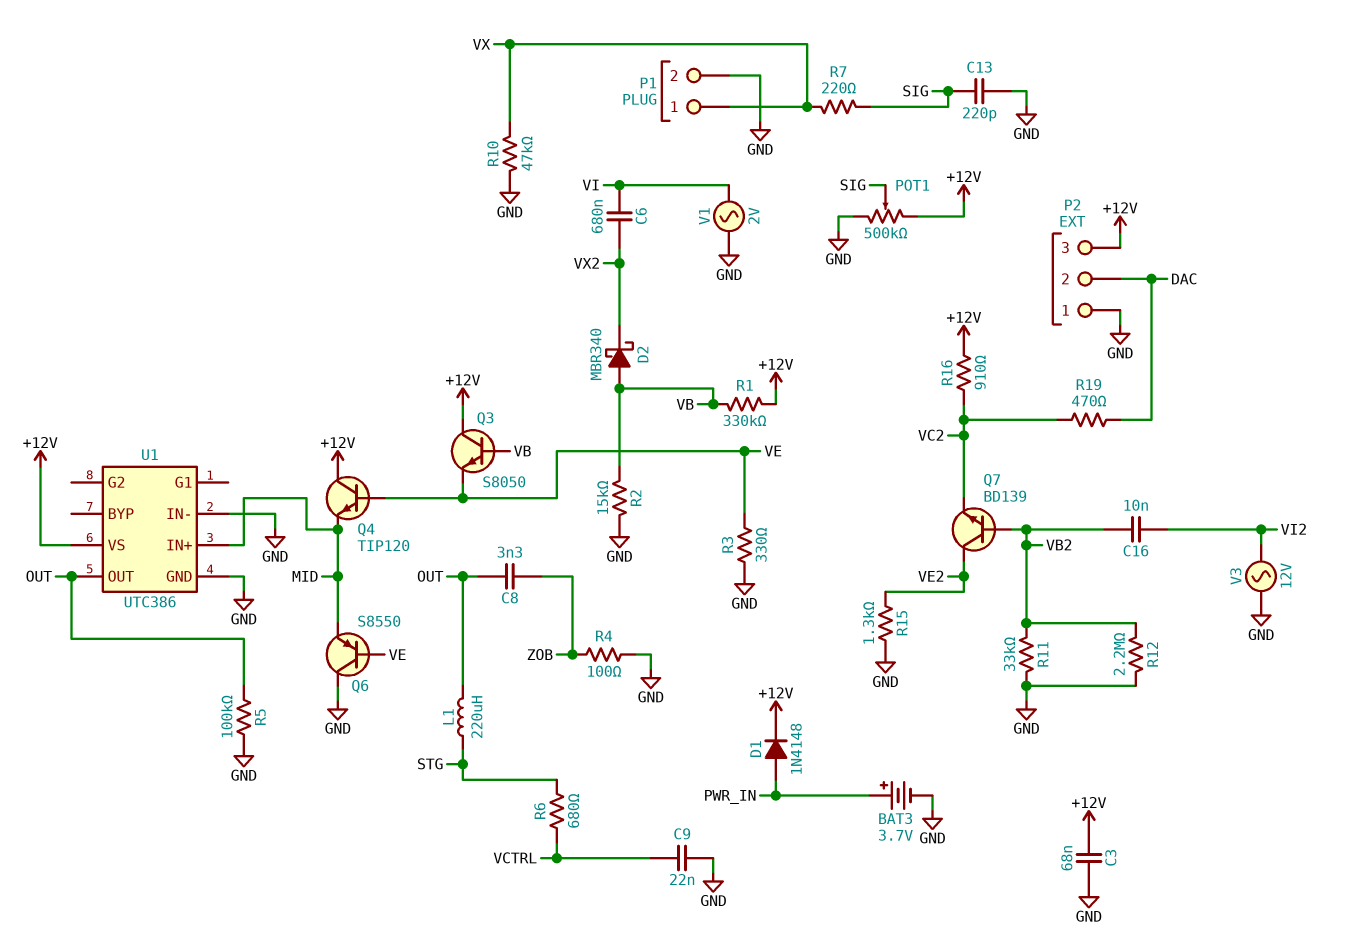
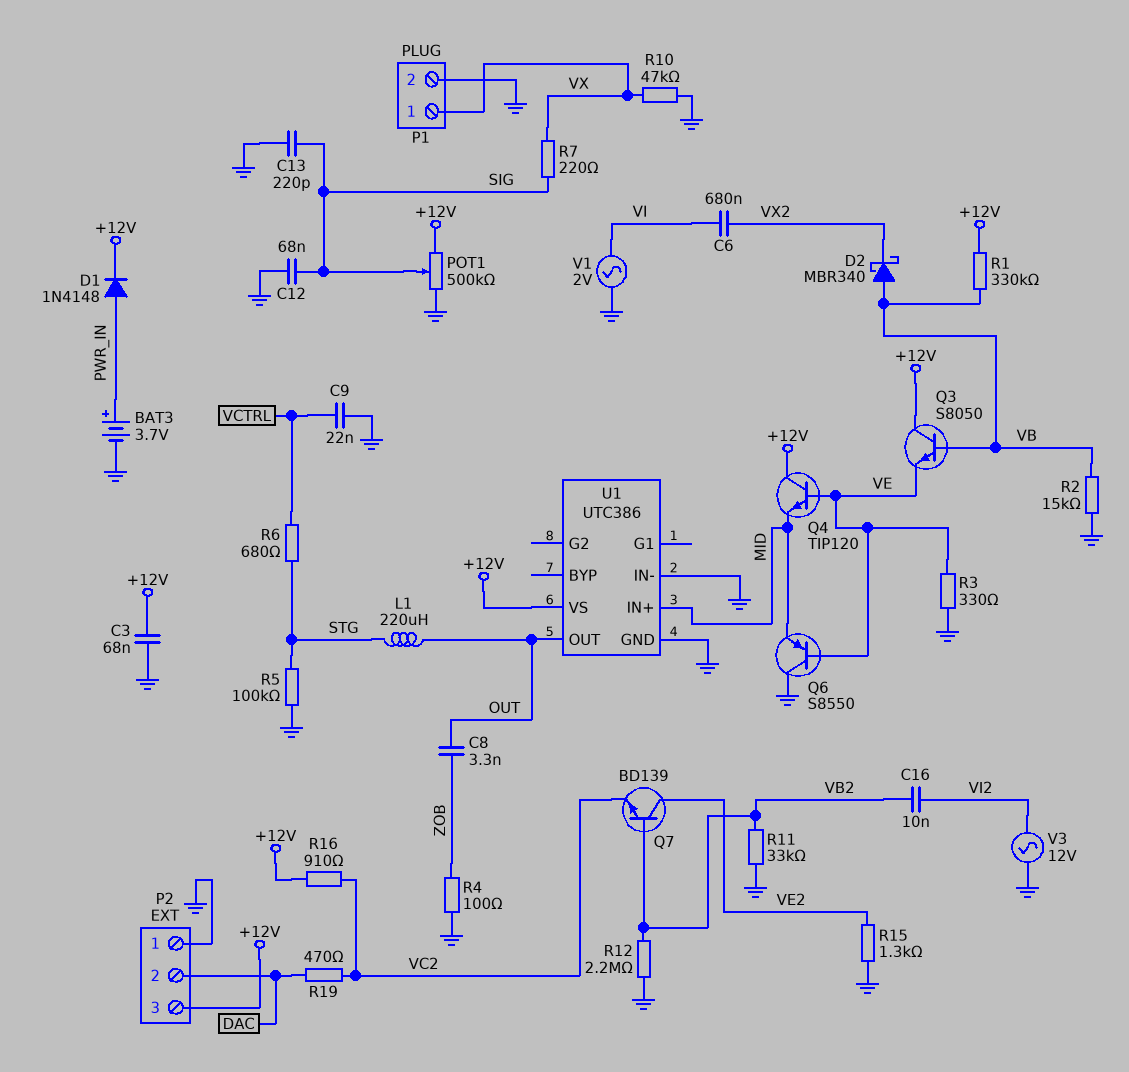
C12: none -> 68nF (GND, SIG)
R5: 100k (GND, OUT) -> 100k (GND, STG)

